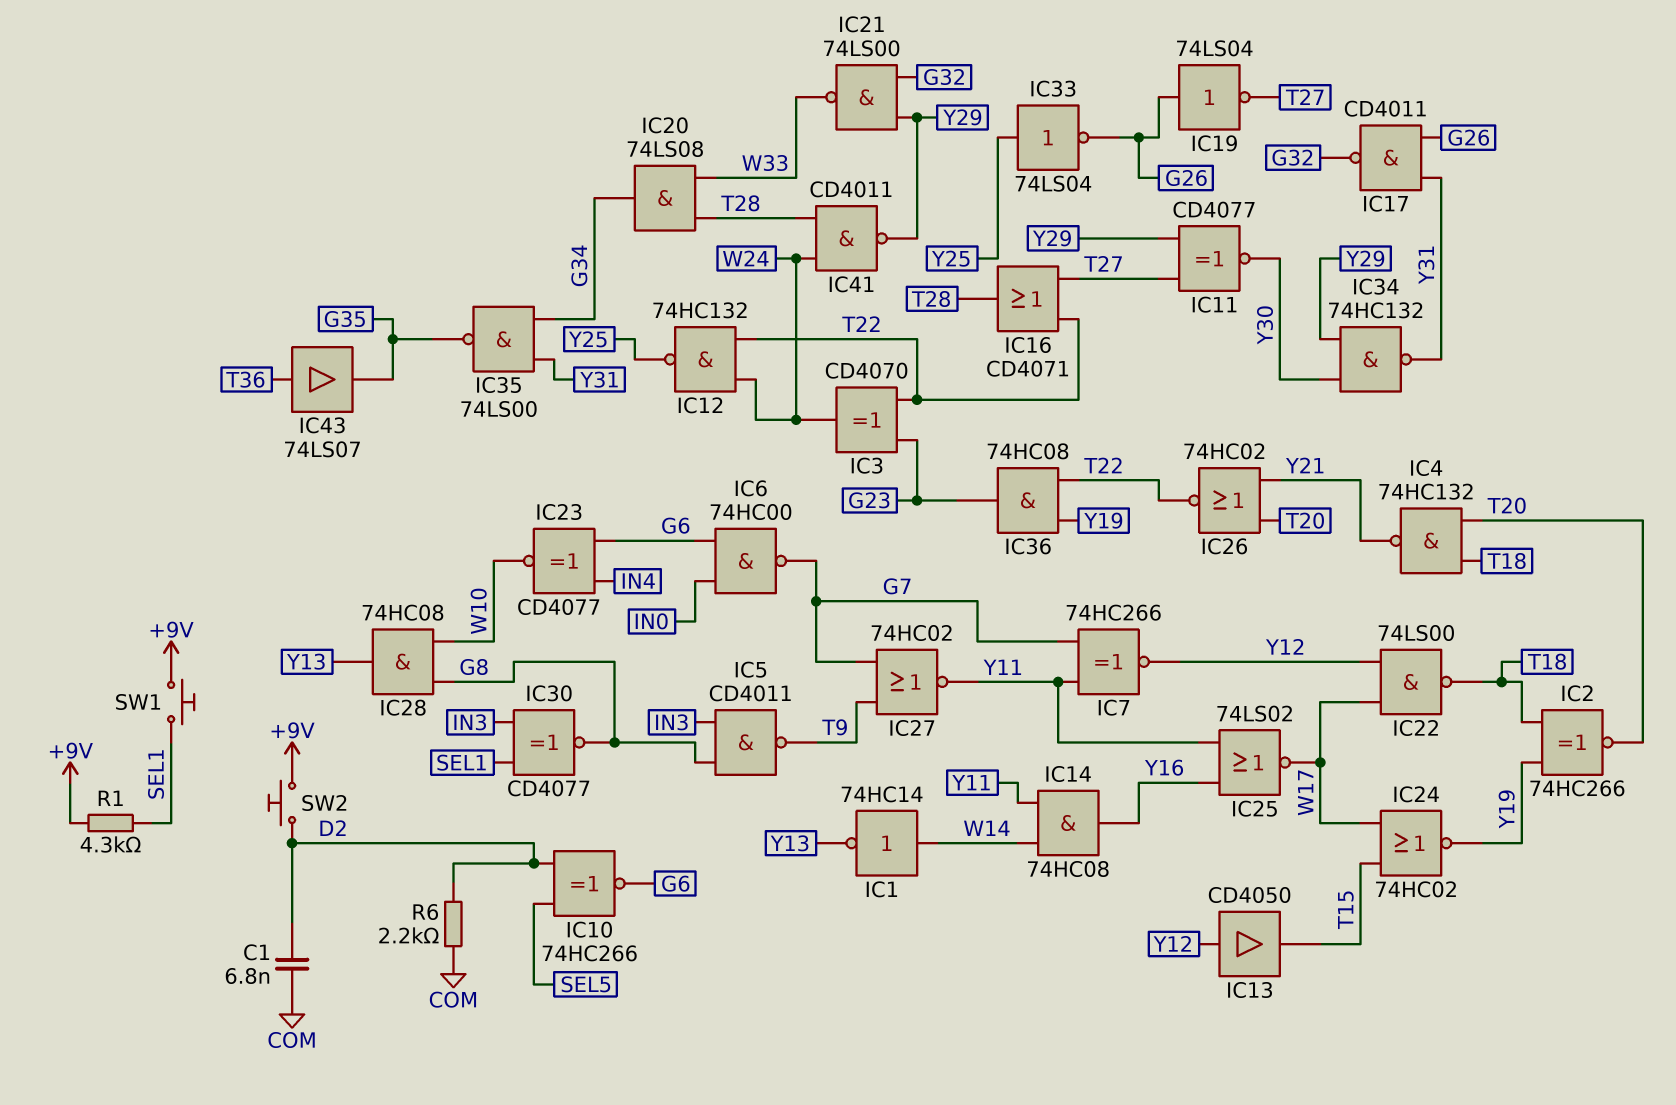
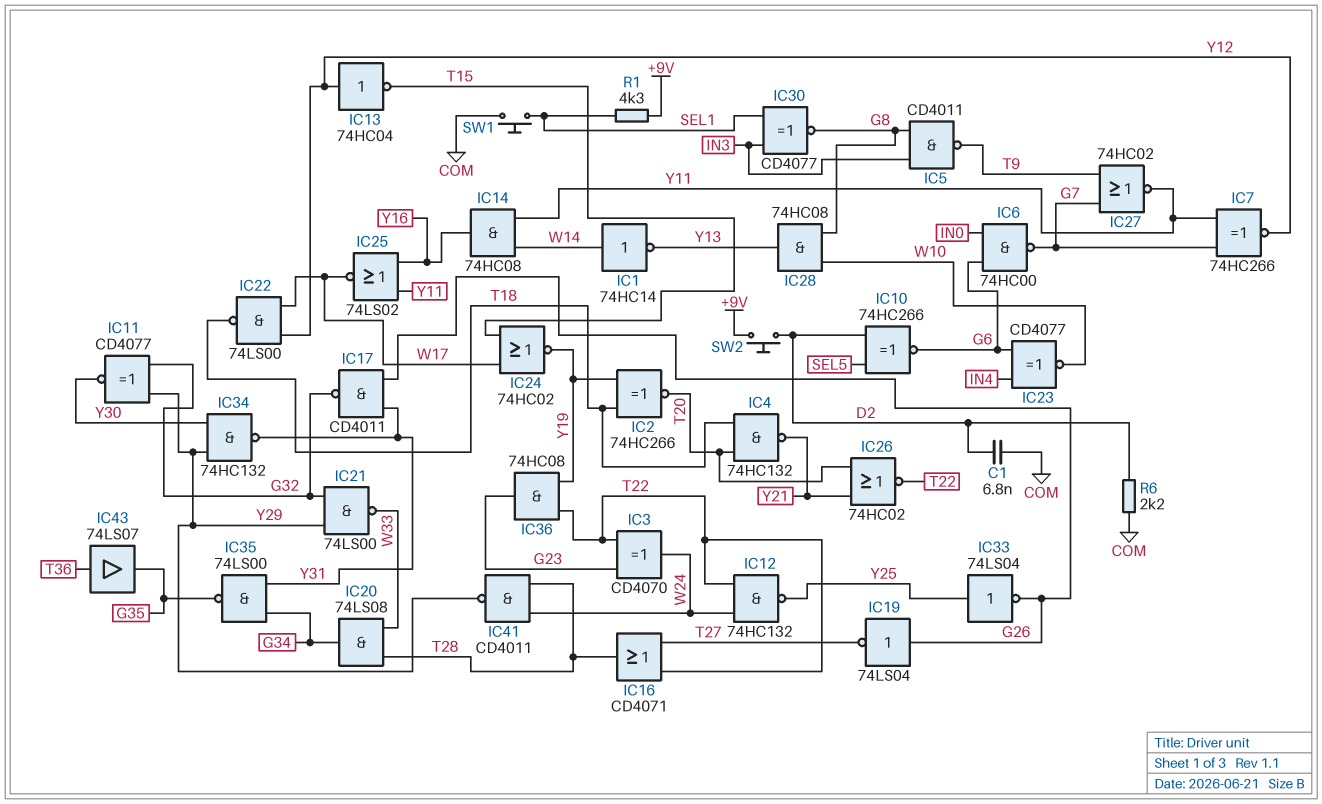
IC11: XNOR CD4077 (in T27, in Y29, out Y30) -> XNOR CD4077 (in G32, in Y29, out Y30)
IC13: buffer CD4050 (in Y12, out T15) -> NOT 74HC04 (in Y12, out T15)
SW1: button (+9V, SEL1) -> button (COM, SEL1)

